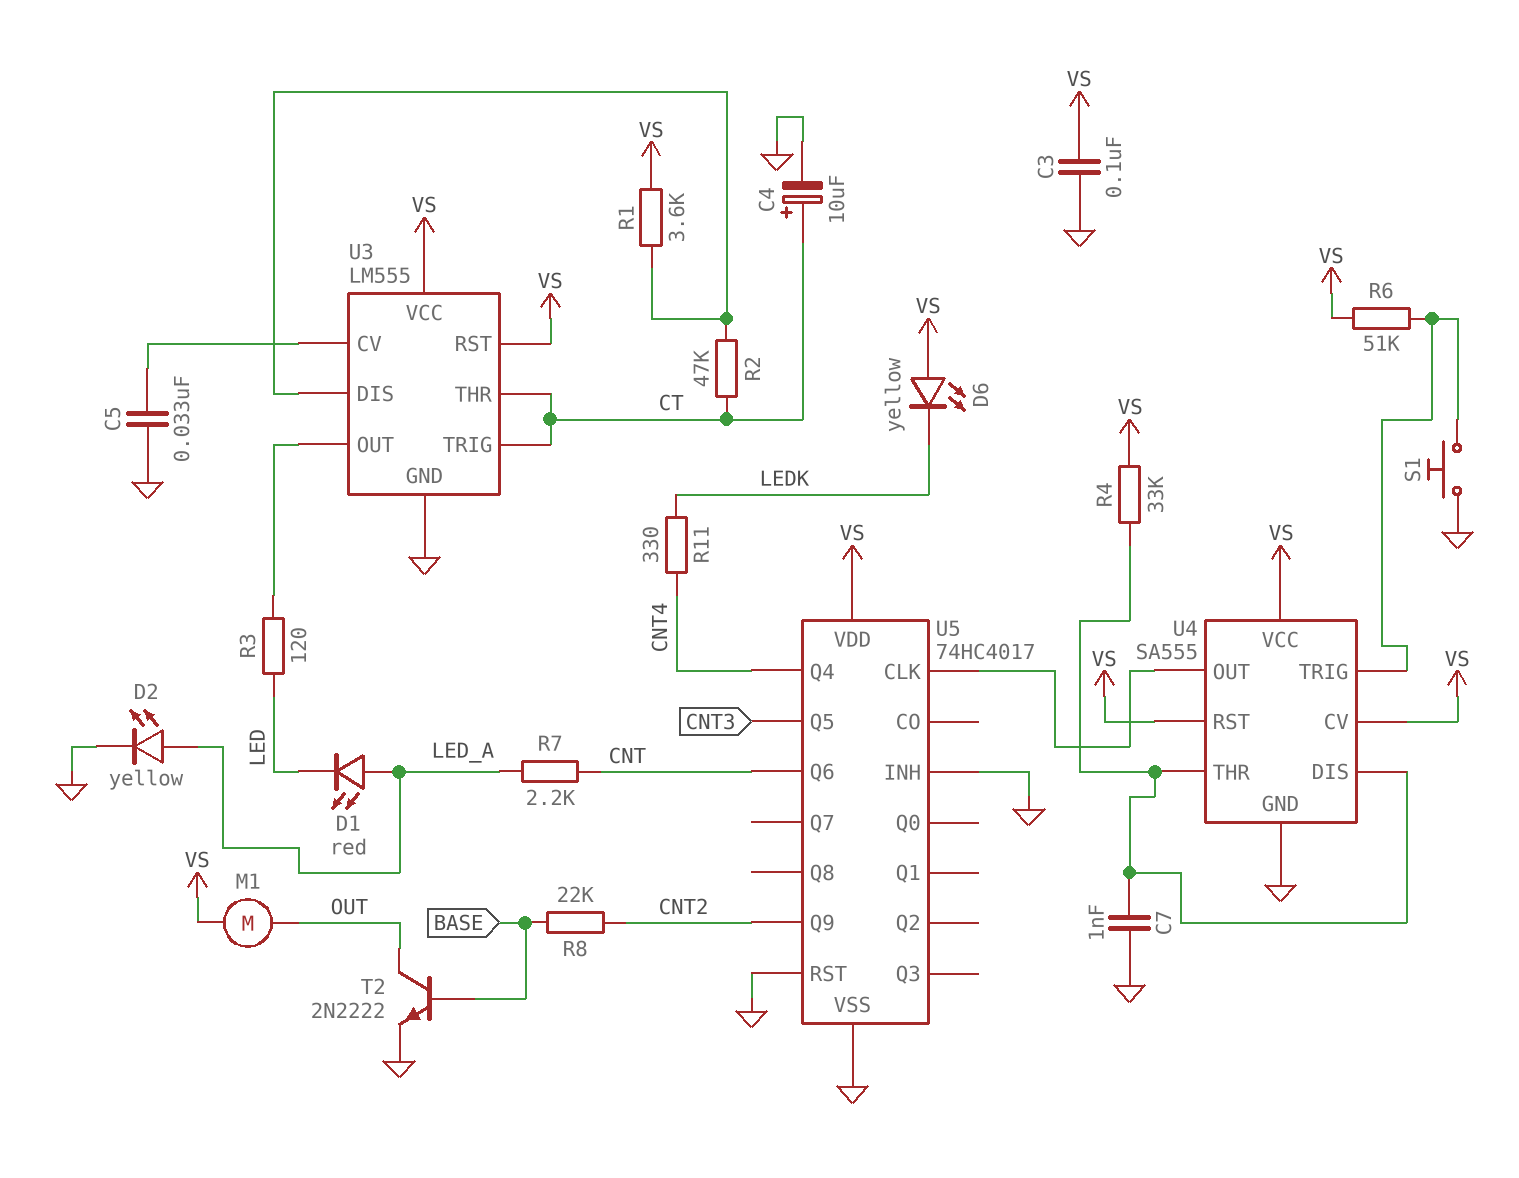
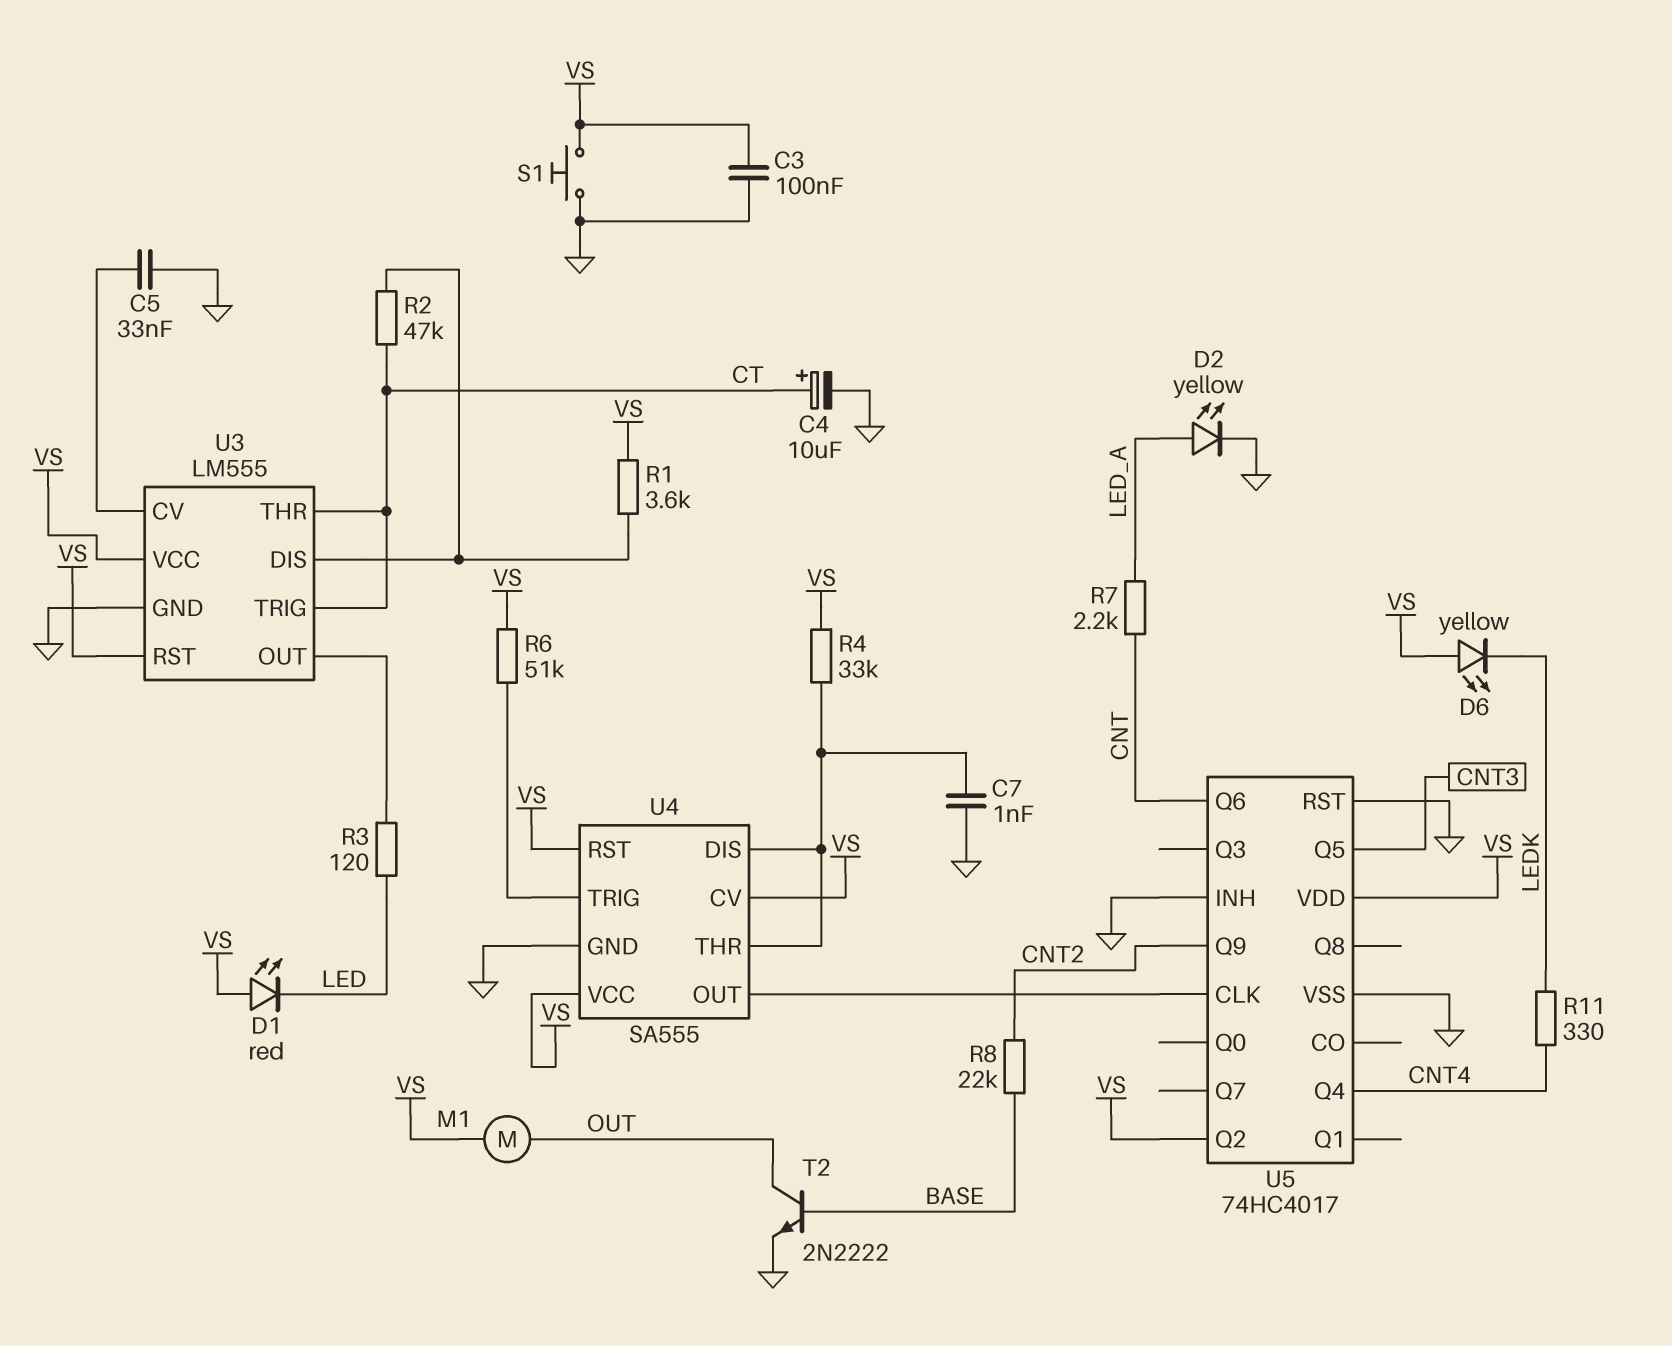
D1: LED red (A LED_A, K LED) -> LED red (A VS, K LED)
S1: button (GND, U4/TRIG) -> button (GND, VS)
U5 pin Q2: none -> VS

